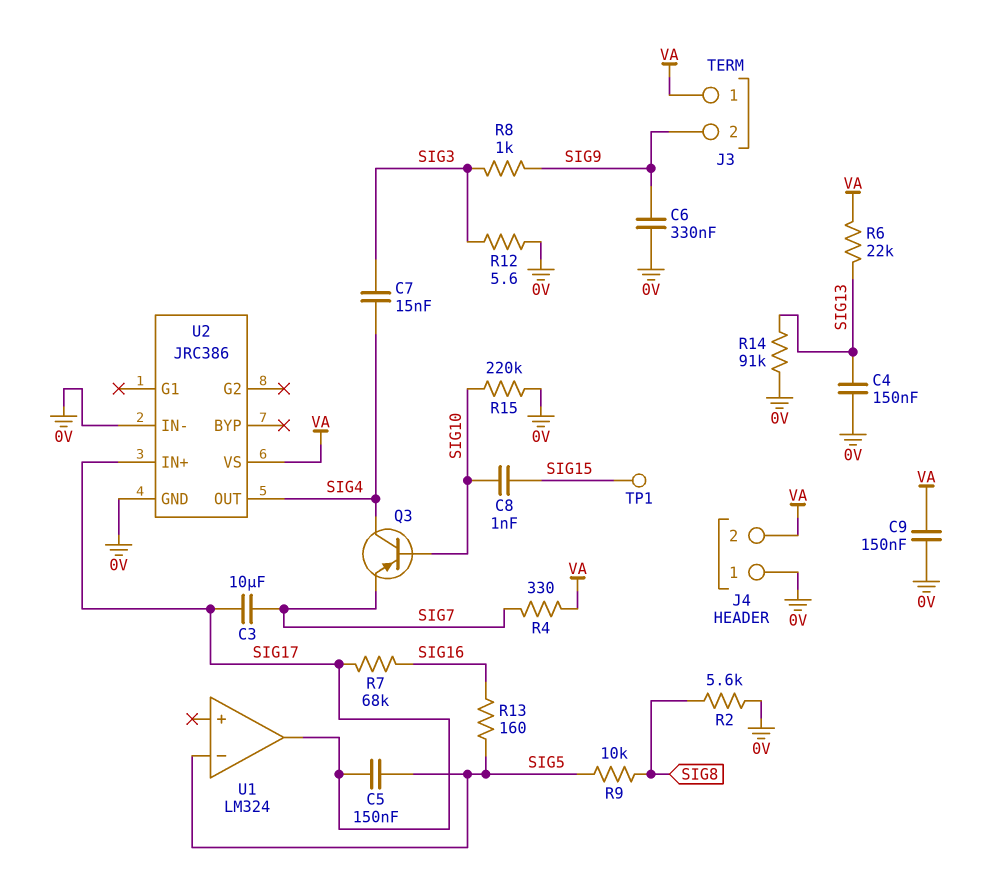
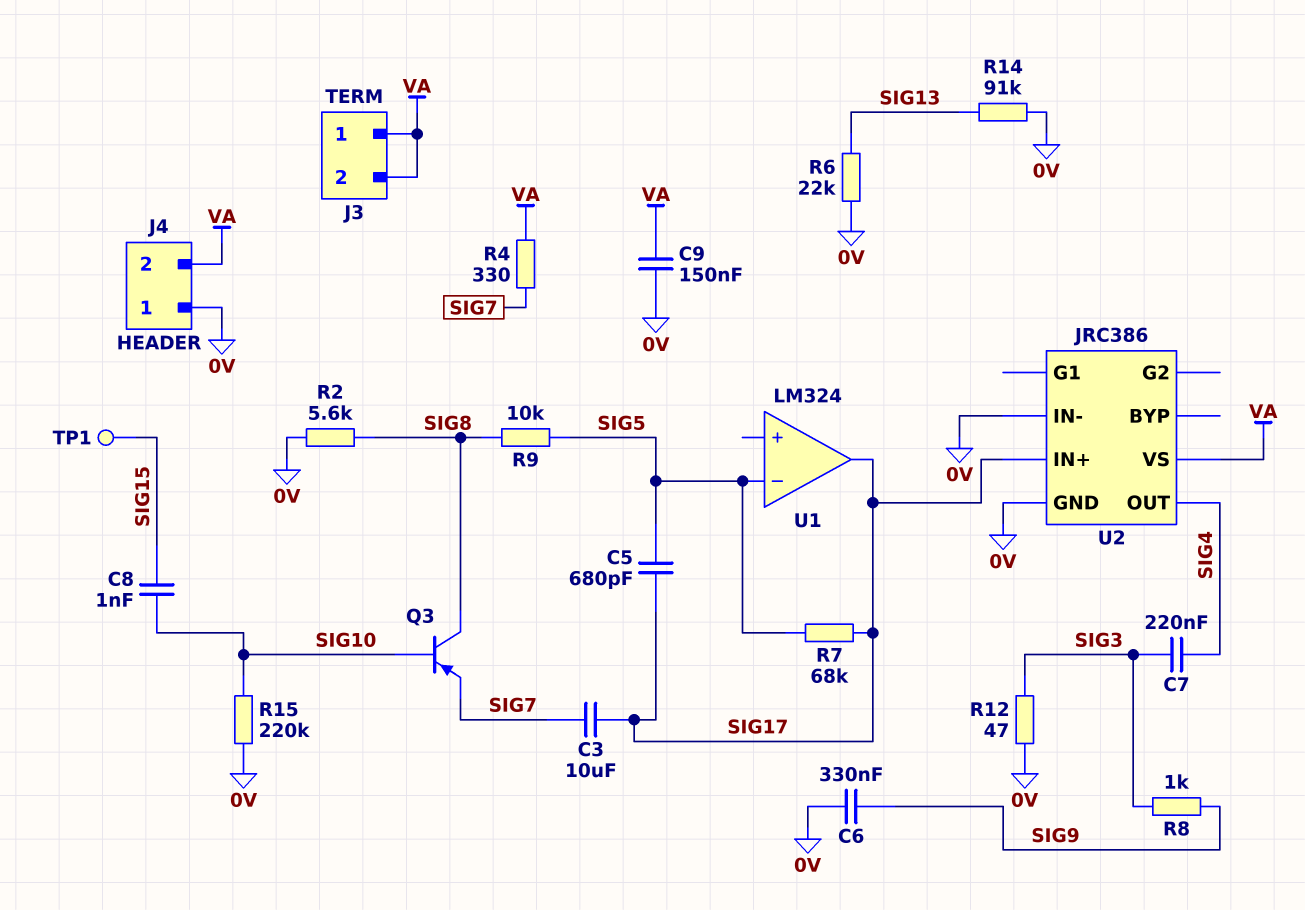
C4: 150nF (0V, SIG13) -> none
C5: 150nF (SIG5, SIG17) -> 680pF (SIG5, SIG17)
C7: 15nF (SIG3, SIG4) -> 220nF (SIG3, SIG4)
J3 pin 2: SIG9 -> VA
Q3: PNP (B SIG10, C SIG4, E SIG7) -> PNP (B SIG10, C SIG8, E SIG7)
R6: 22k (SIG13, VA) -> 22k (0V, SIG13)
R7: 68k (SIG16, SIG17) -> 68k (SIG5, SIG17)
R12: 5.6 (0V, SIG3) -> 47 (0V, SIG3)
R13: 160 (SIG5, SIG16) -> none

